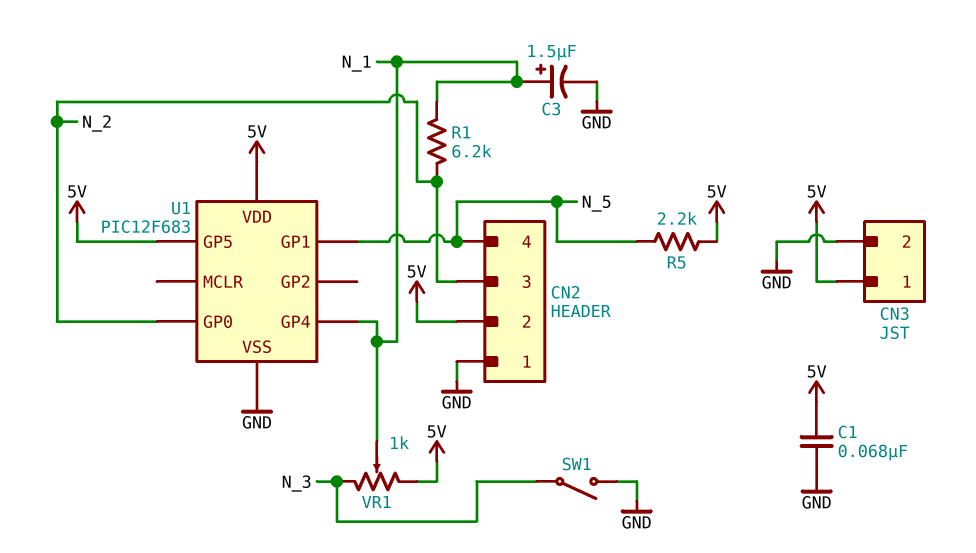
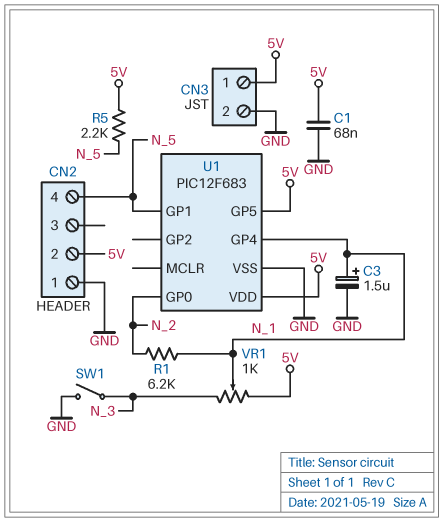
CN2 pin 3: N_2 -> none

